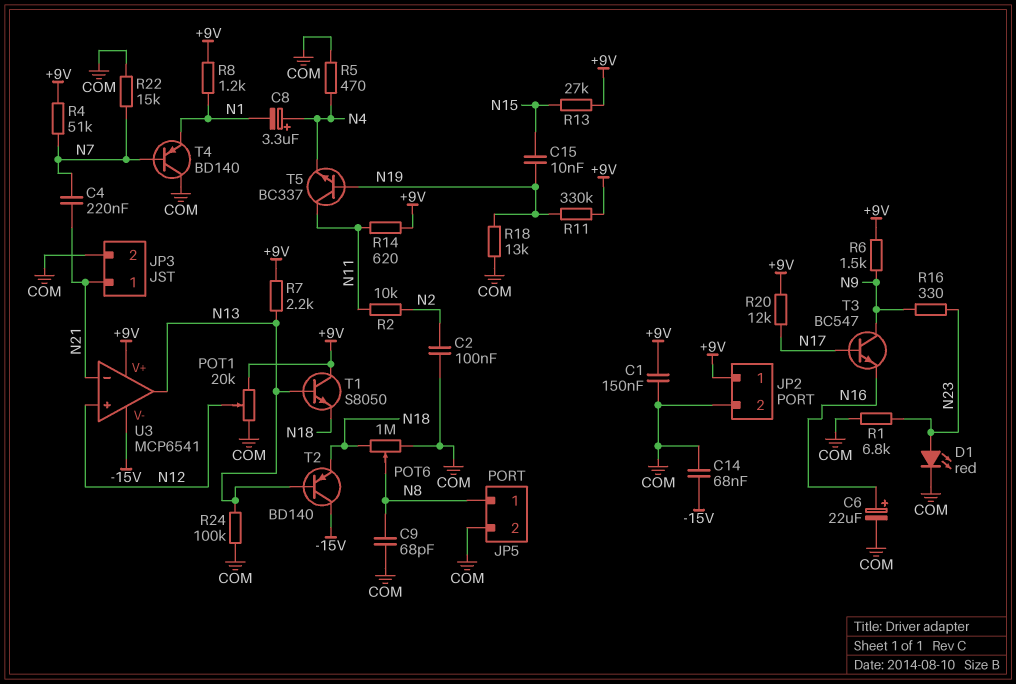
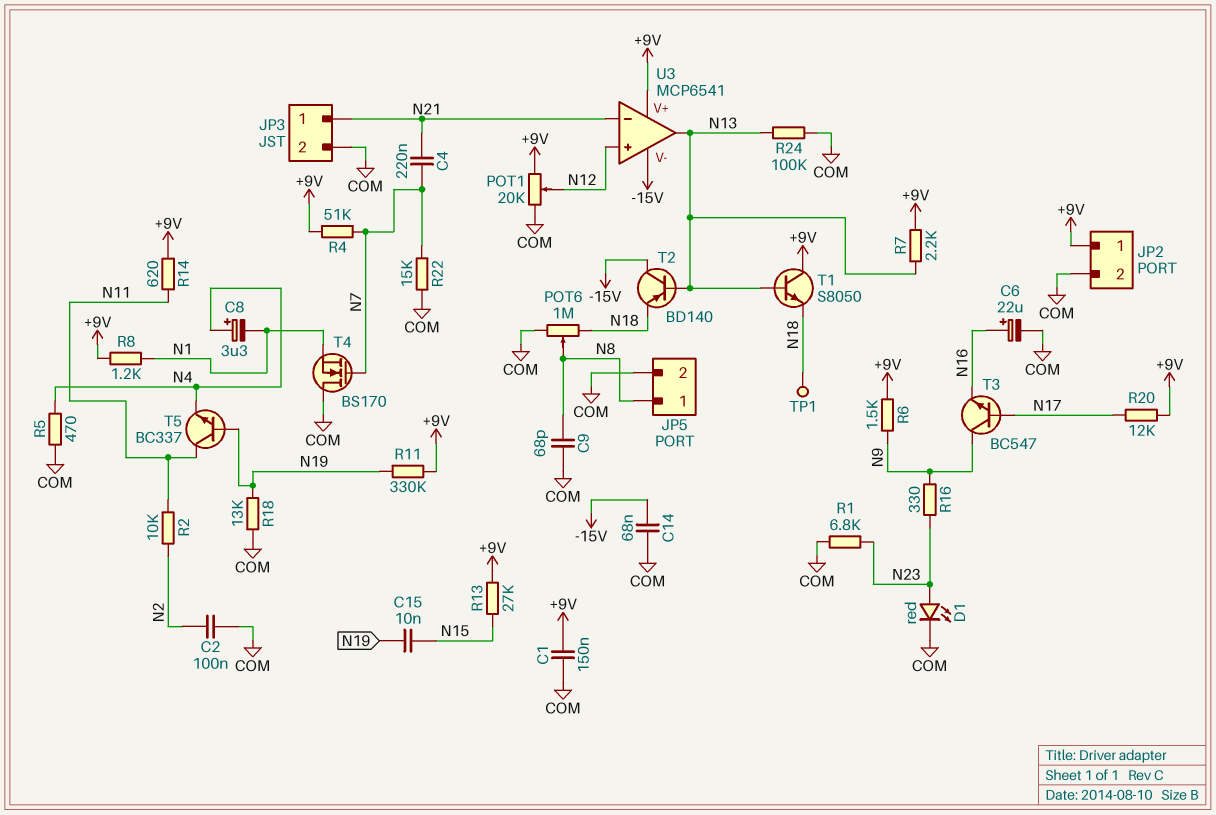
T4: PNP BD140 (B N7, C COM, E N1) -> NMOS BS170 (G N7, D COM, S N1)
TP1: none -> test point (N18)

